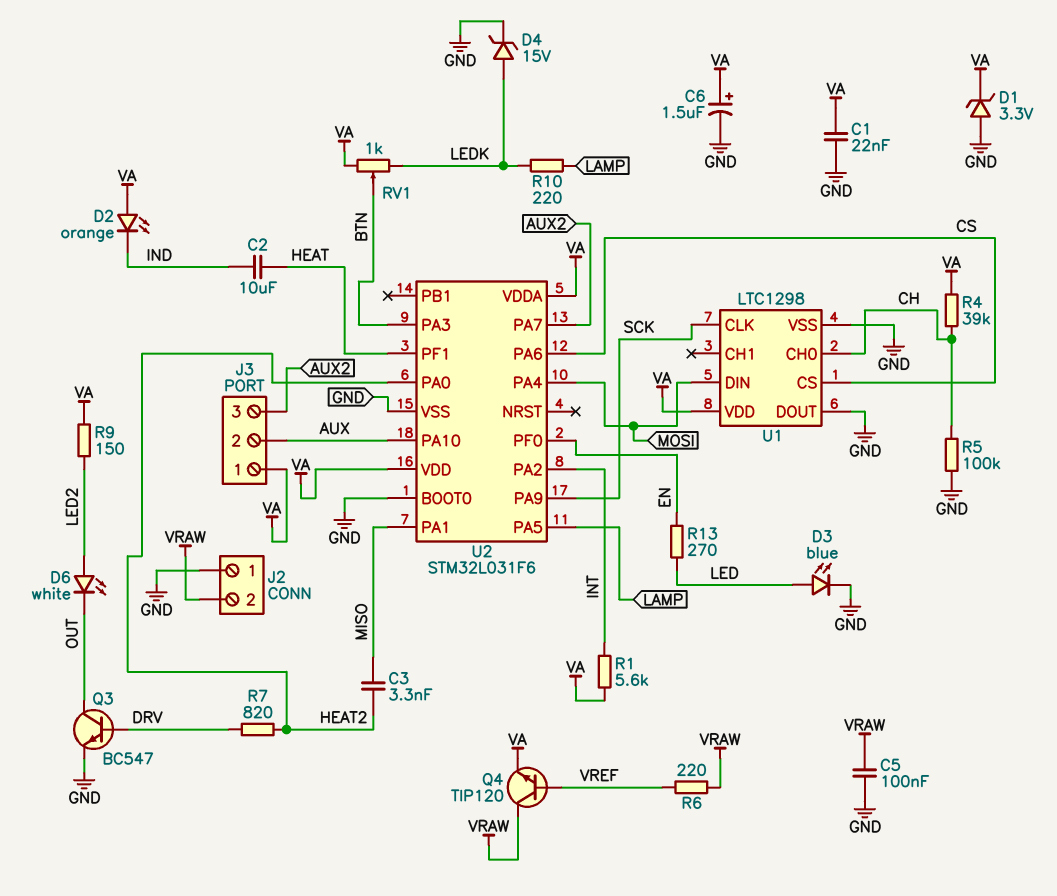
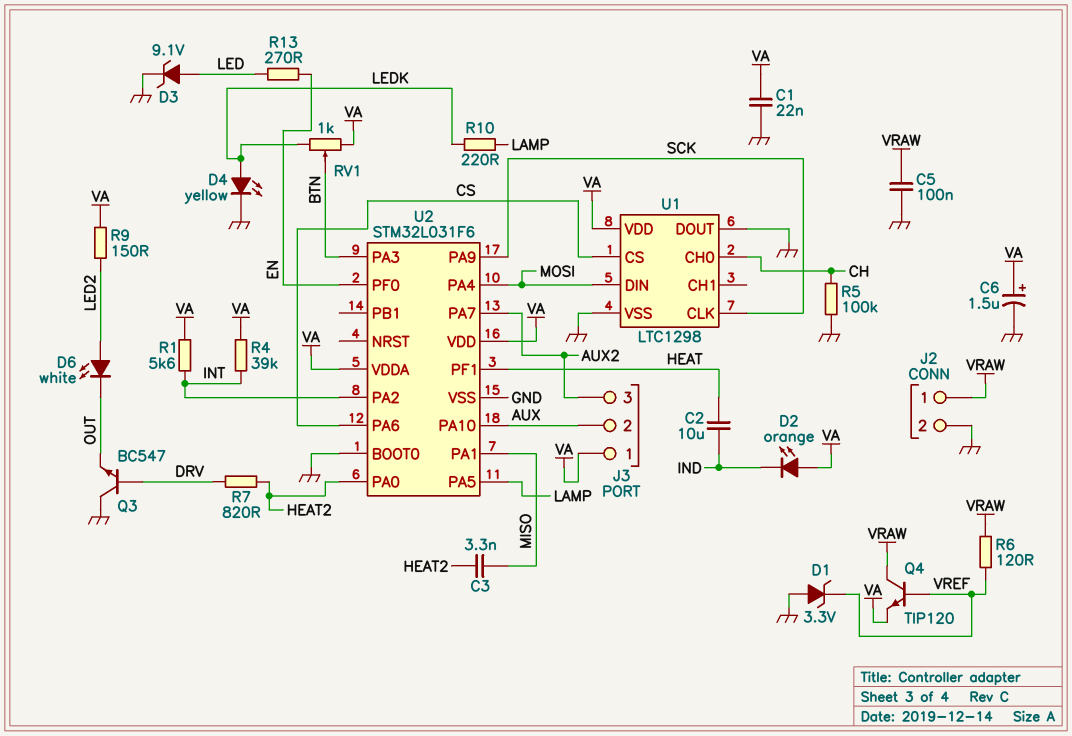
D1: zener 3.3V (A GND, K VA) -> zener 3.3V (A GND, K VREF)
D3: LED blue (A LED, K GND) -> zener 9.1V (A LED, K GND)
D4: zener 15V (A LEDK, K GND) -> LED yellow (A LEDK, K GND)
J2 pin 1: GND -> VRAW
J2 pin 2: VRAW -> GND
Q3: NPN BC547 (B DRV, C OUT, E GND) -> NPN BC547 (B DRV, C GND, E OUT)
R4: 39k (CH, VA) -> 39k (INT, VA)
R6: 220 (VRAW, VREF) -> 120 (VRAW, VREF)

